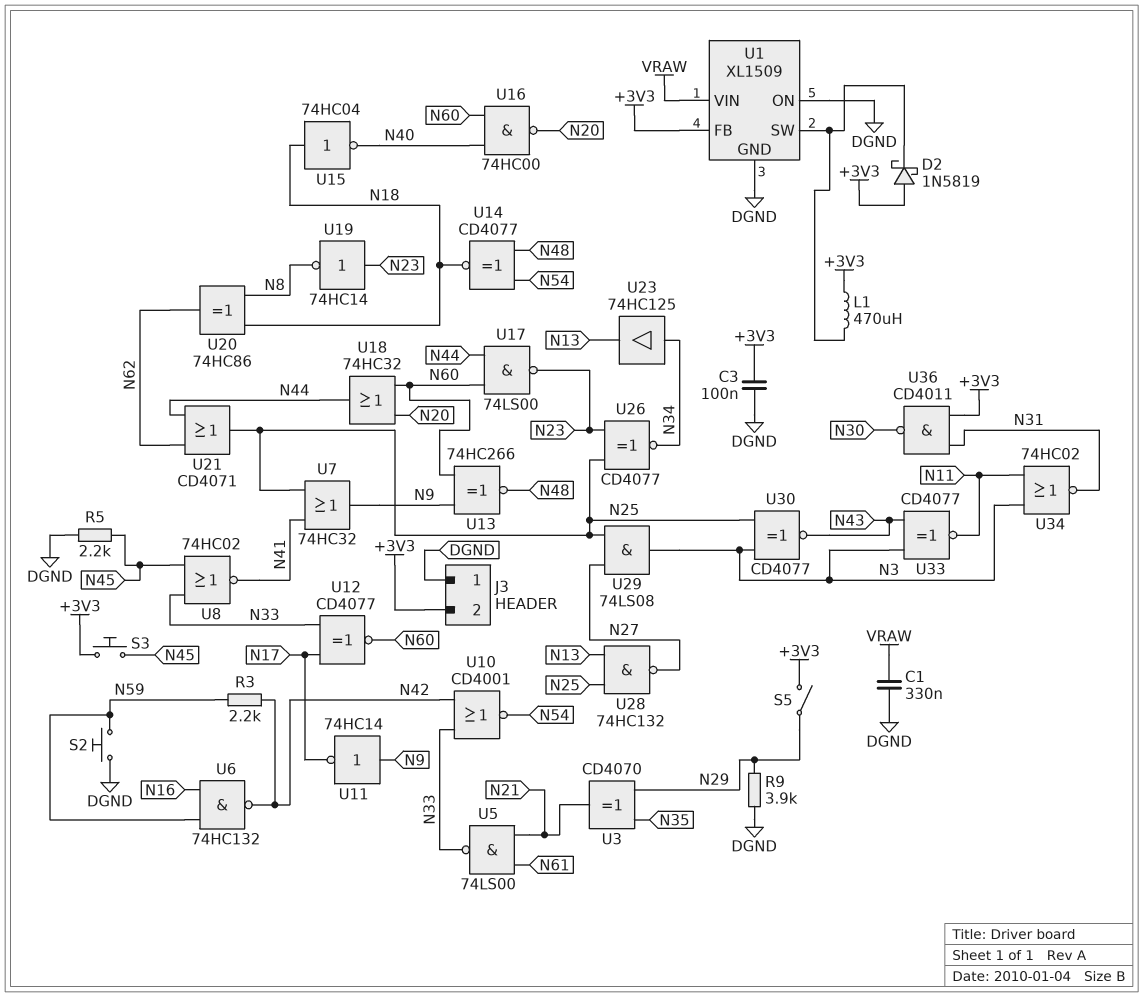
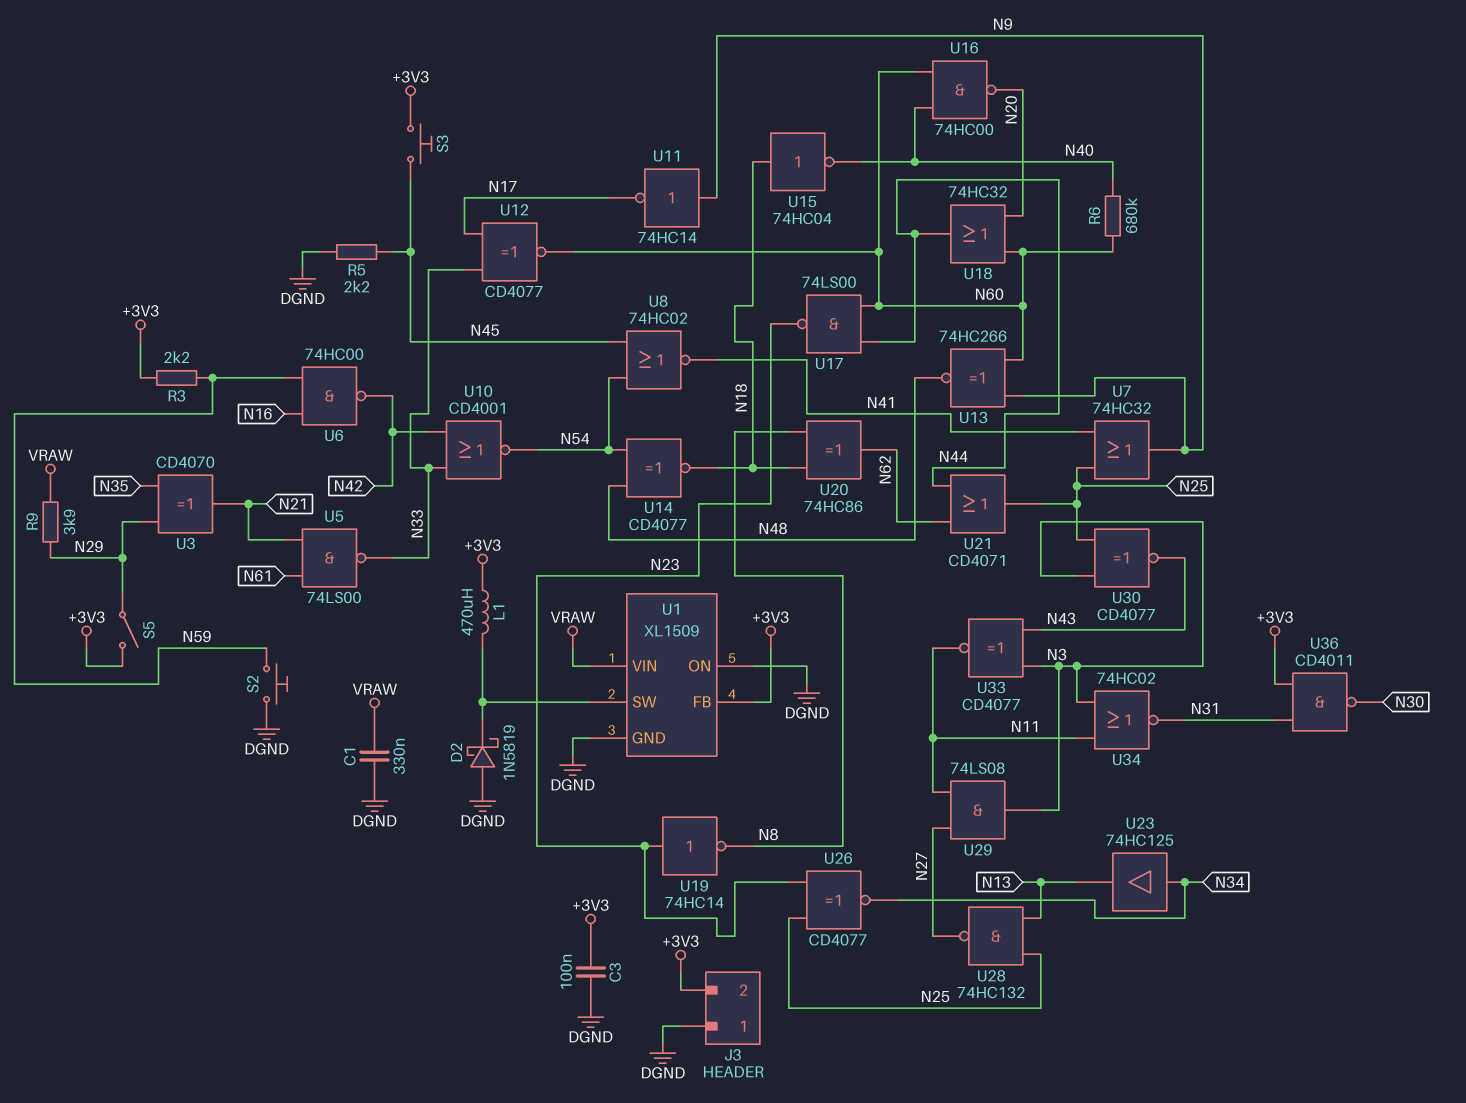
D2: schottky 1N5819 (A +3V3, K U1/SW) -> schottky 1N5819 (A DGND, K U1/SW)
R3: 2.2k (N42, N59) -> 2.2k (+3V3, N59)
R6: none -> 680k (N40, N60)
R9: 3.9k (DGND, N29) -> 3.9k (N29, VRAW)
U6: NAND 74HC132 (in N16, in N59, out N42) -> NAND 74HC00 (in N16, in N59, out N42)
U8: NOR 74HC02 (in N33, in N45, out N41) -> NOR 74HC02 (in N45, in N54, out N41)
U29: AND 74LS08 (in N25, in N27, out N3) -> AND 74LS08 (in N11, in N27, out N3)

